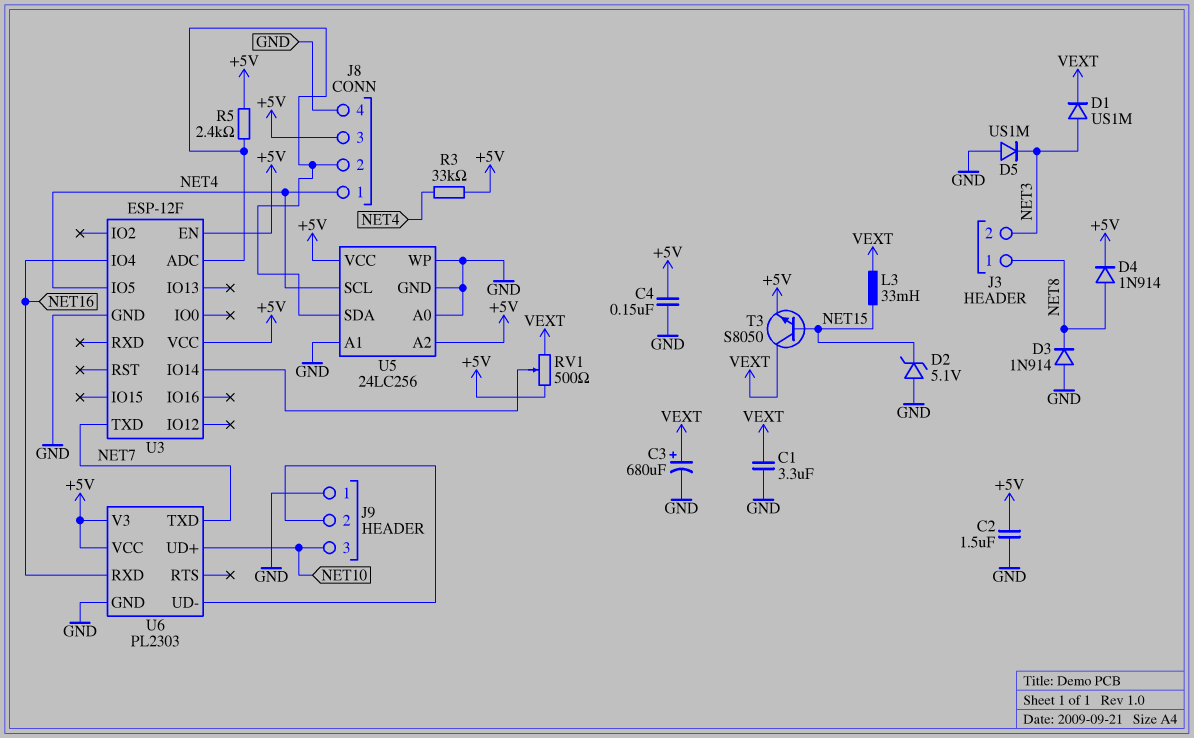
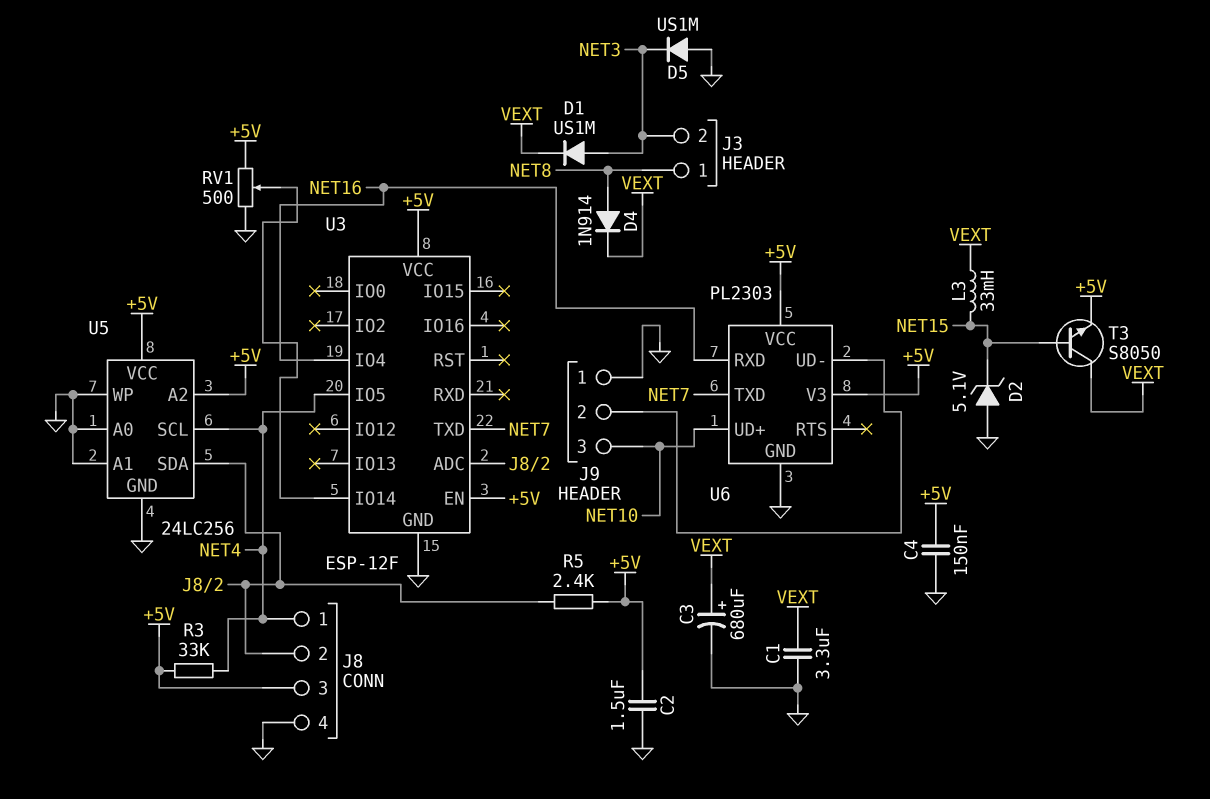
D3: diode 1N914 (A GND, K NET8) -> none
D4: diode 1N914 (A NET8, K +5V) -> diode 1N914 (A NET8, K VEXT)
RV1: 500 (+5V, VEXT, wiper U3/IO14) -> 500 (+5V, GND, wiper U3/IO14)

